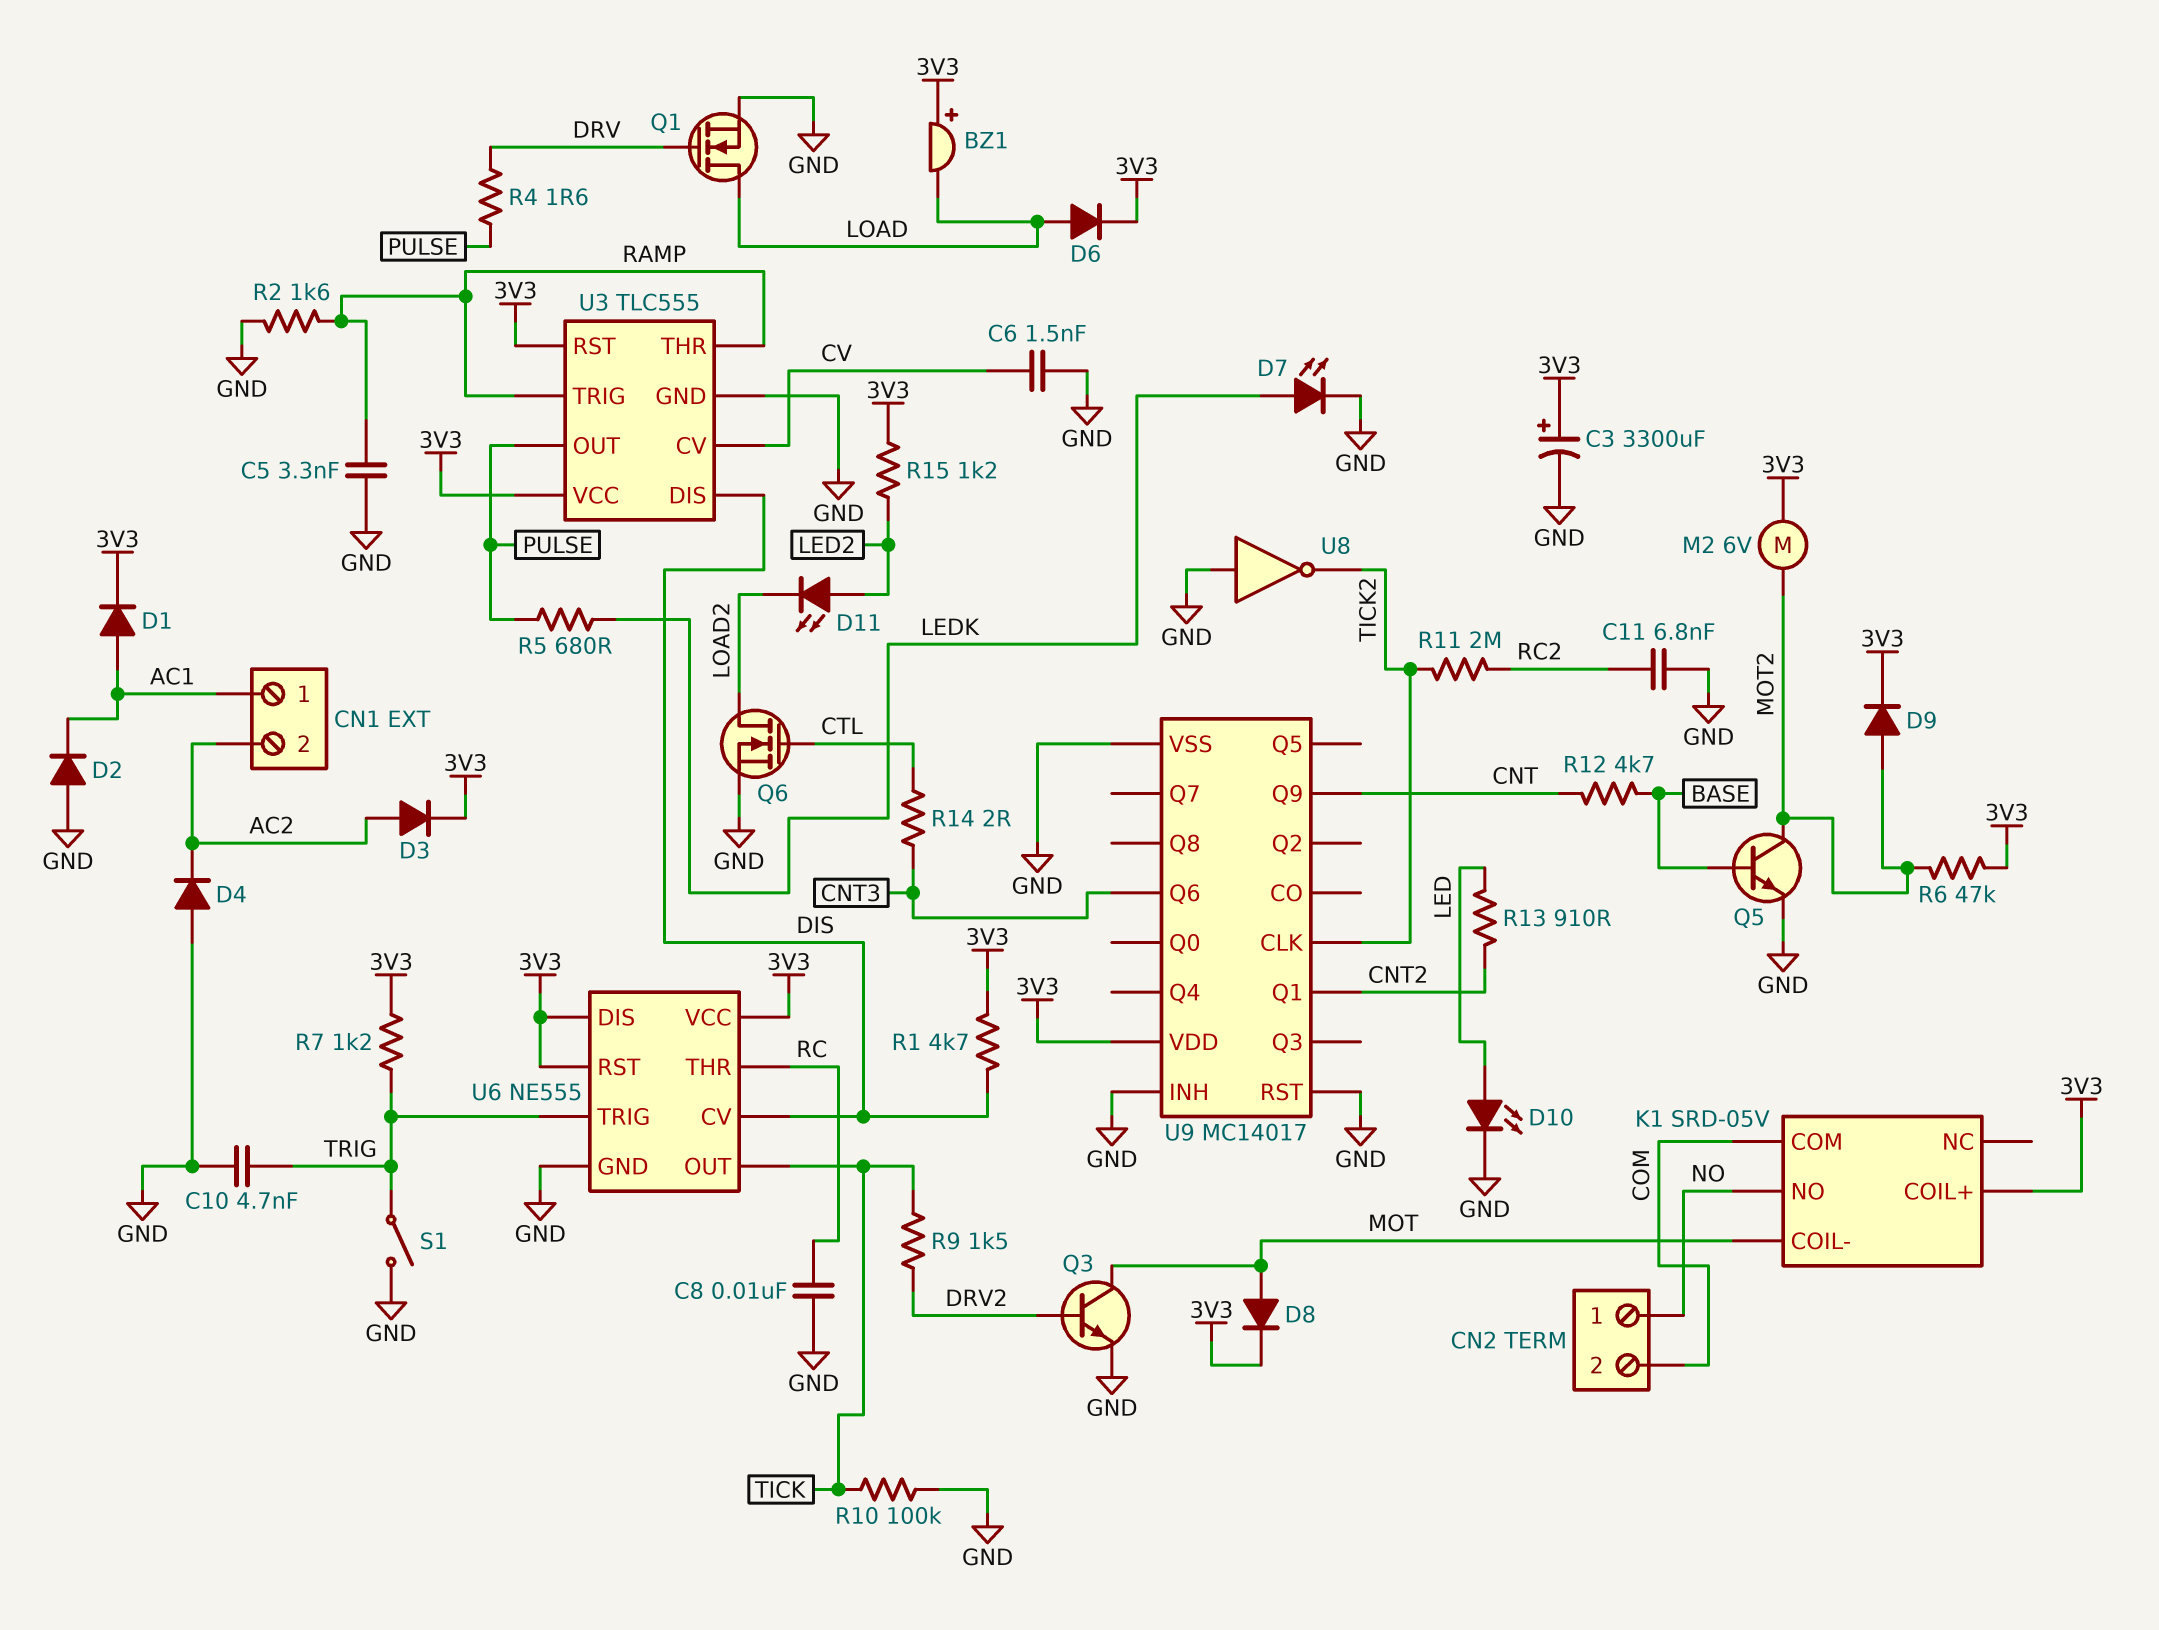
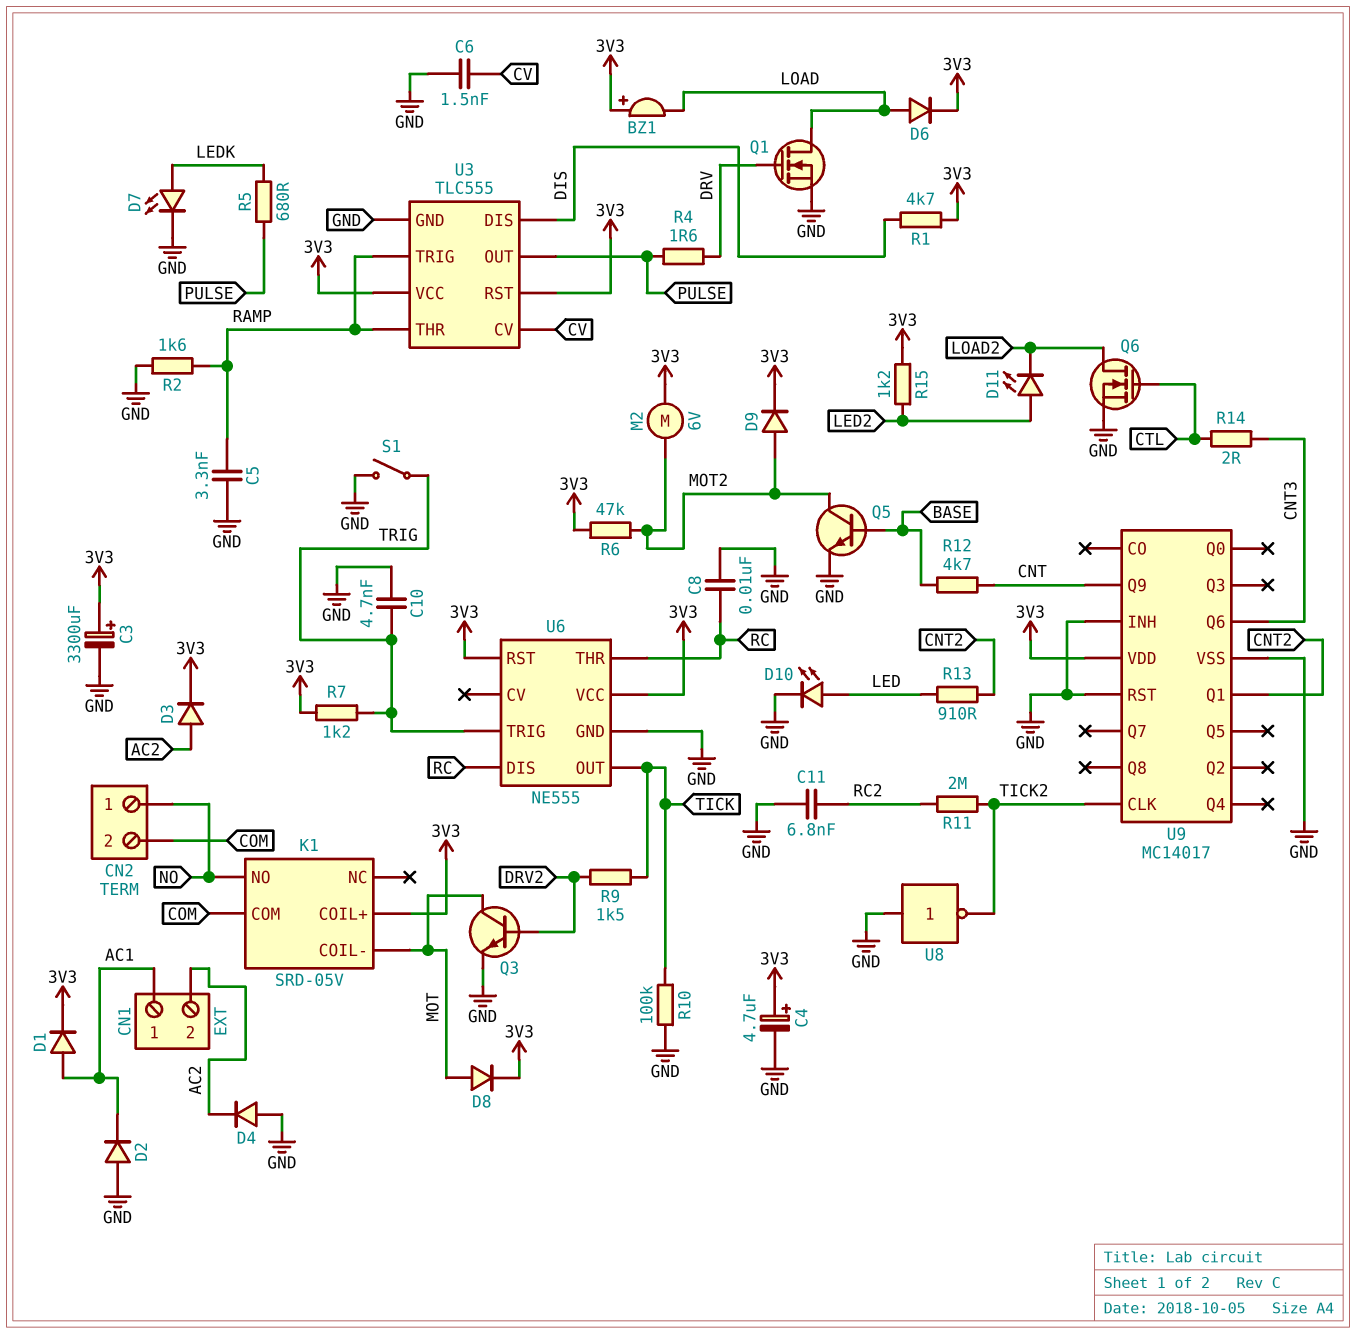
C4: none -> 4.7uF (plus 3V3, minus GND)
U6 pin CV: DIS -> none
U6 pin DIS: 3V3 -> RC

